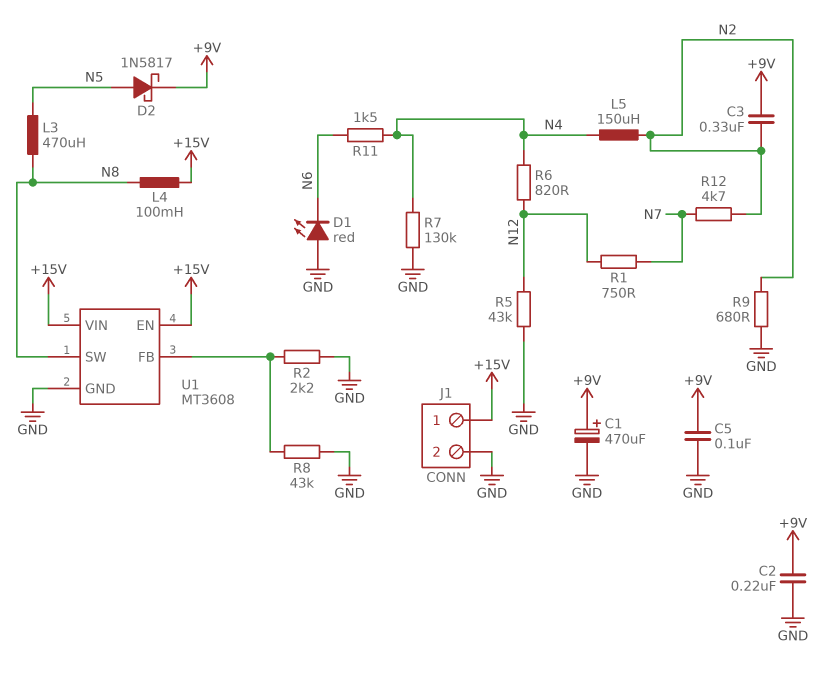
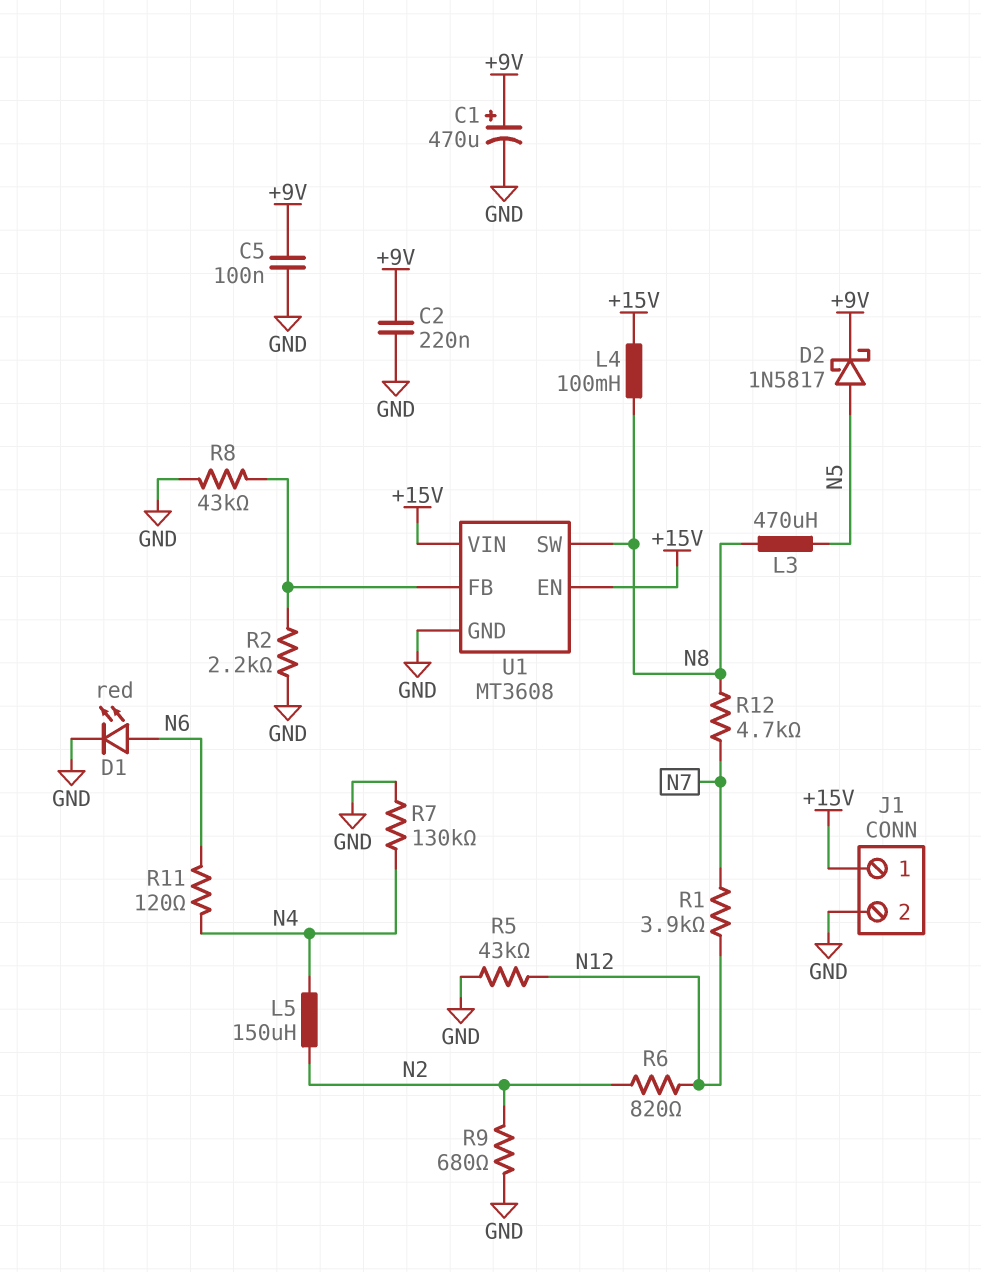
C3: 330nF (+9V, N2) -> none
D1: LED red (A GND, K N6) -> LED red (A N6, K GND)
R1: 750 (N7, N12) -> 3.9k (N7, N12)
R6: 820 (N4, N12) -> 820 (N2, N12)
R11: 1.5k (N4, N6) -> 120 (N4, N6)
R12: 4.7k (N2, N7) -> 4.7k (N7, N8)

